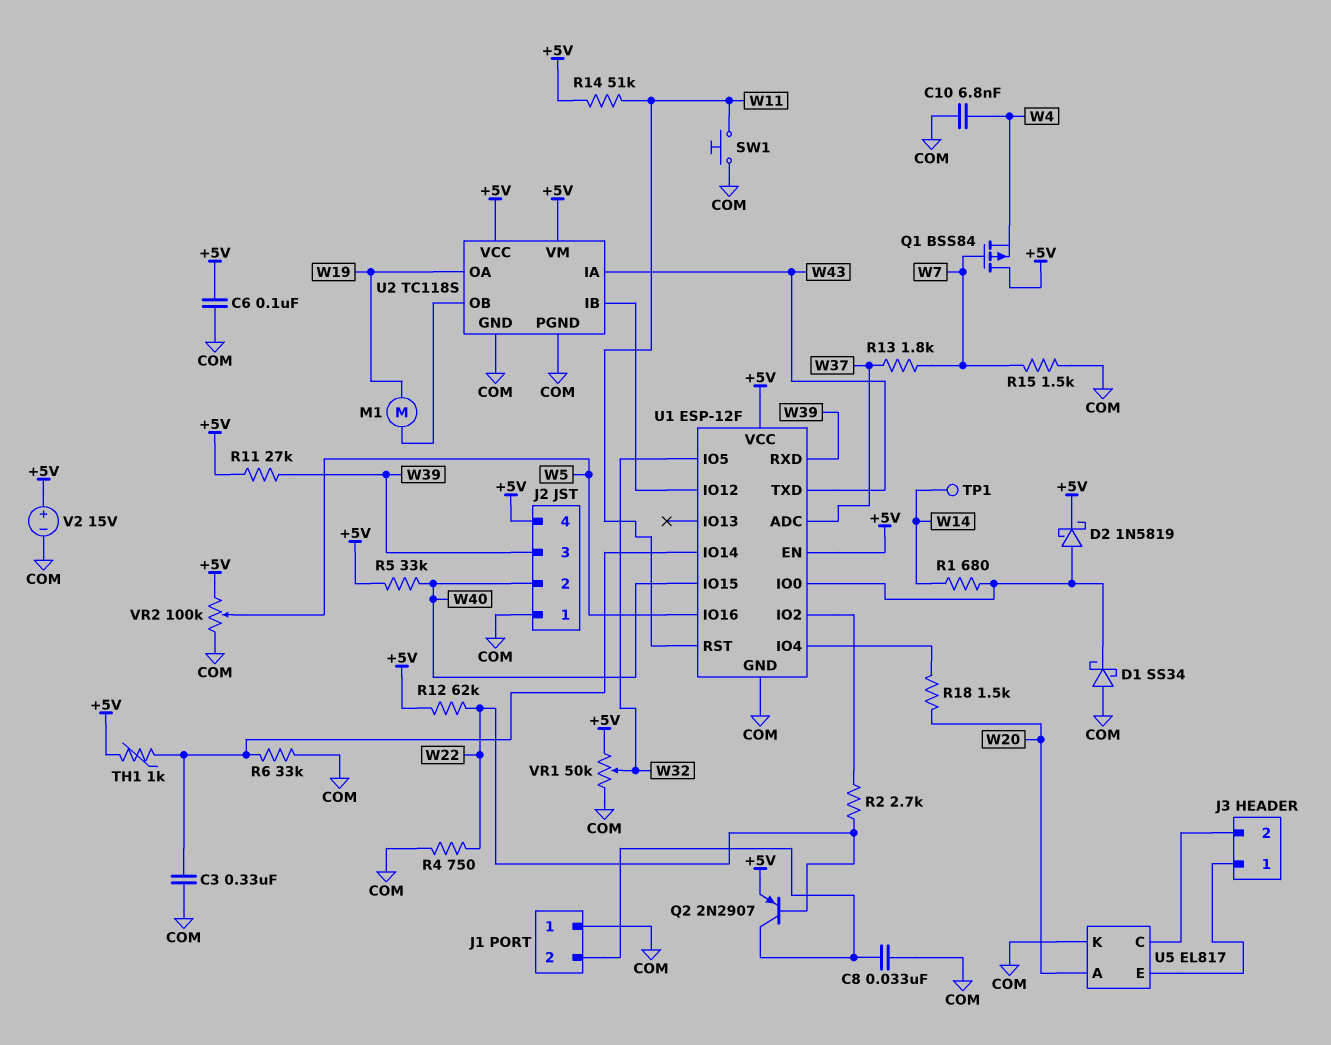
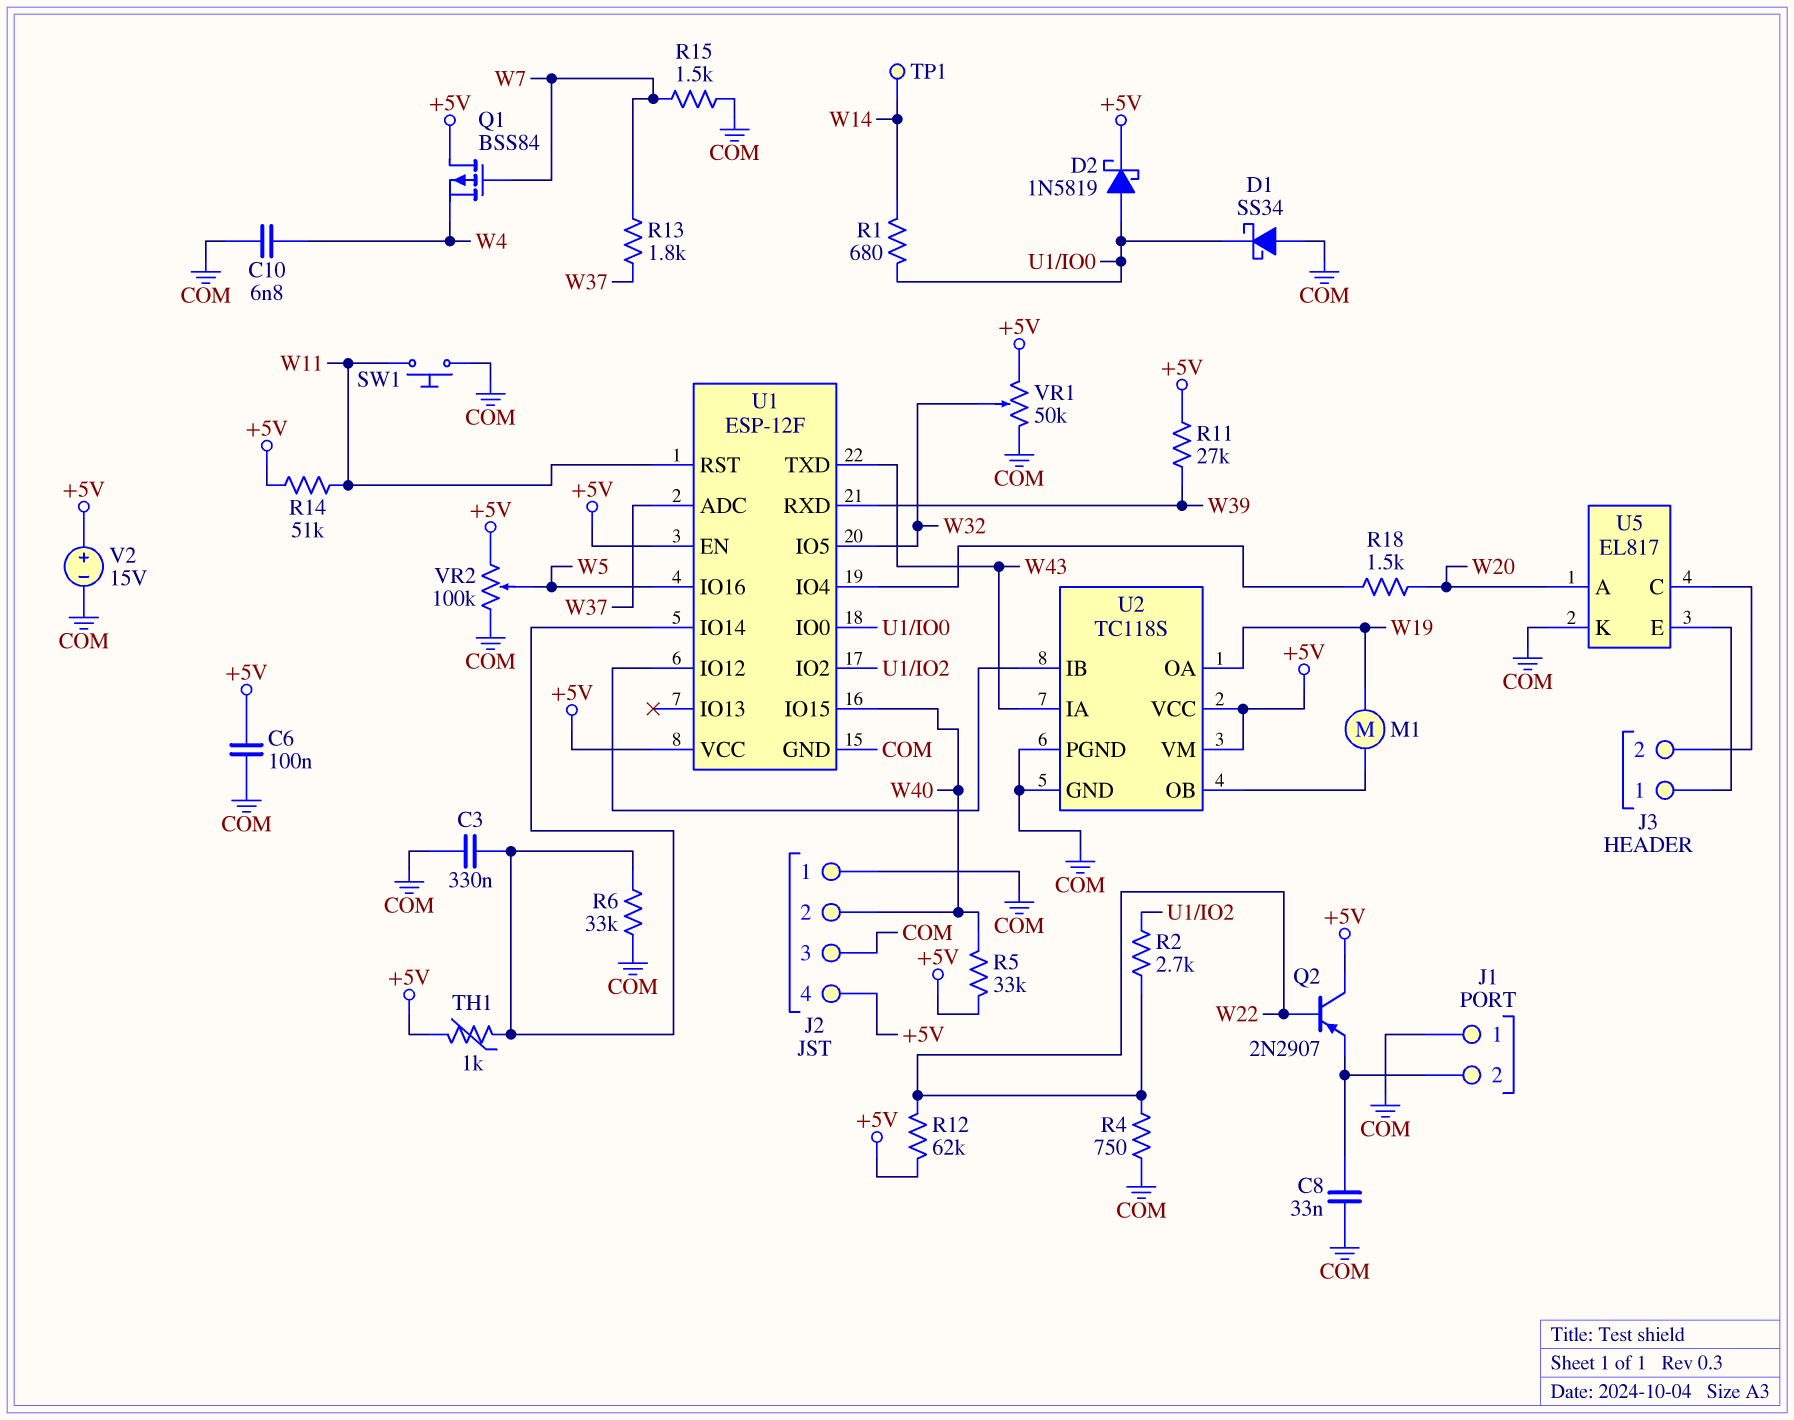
J2 pin 3: W39 -> COM
Q2: PNP 2N2907 (B W22, C J1/2, E +5V) -> PNP 2N2907 (B W22, C +5V, E J1/2)

